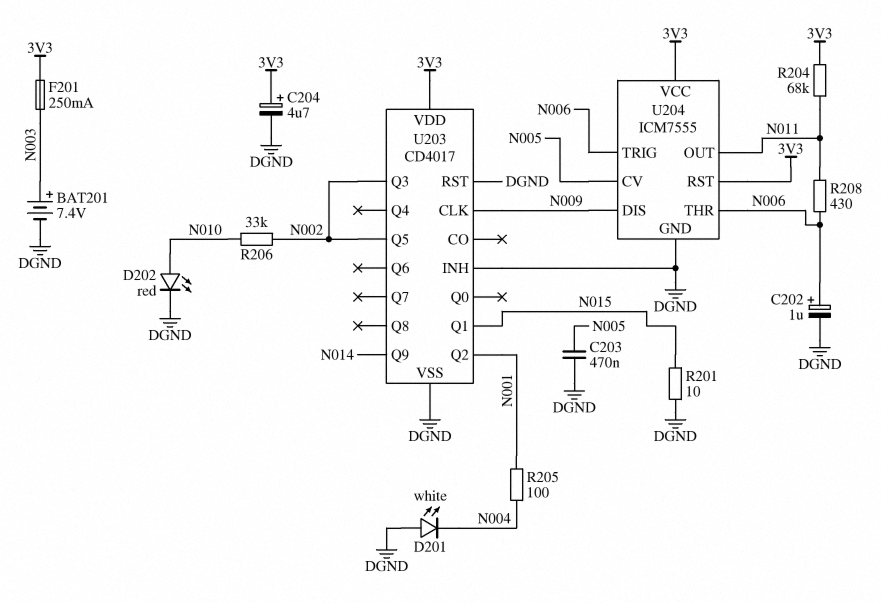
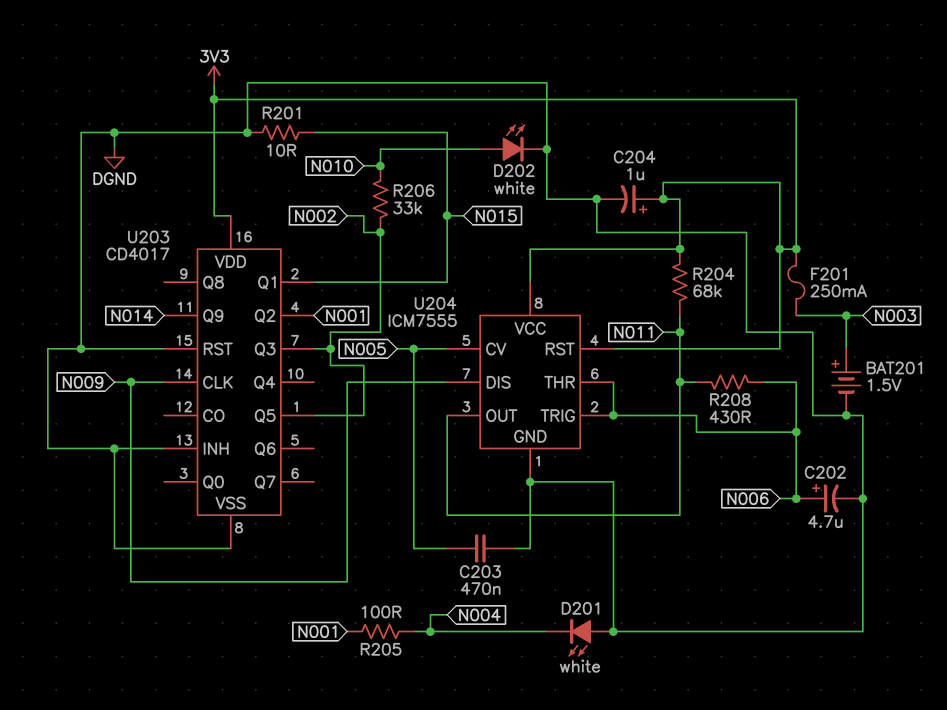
BAT201: 7.4V (plus N003, minus DGND) -> 1.5V (plus N003, minus DGND)
C202: 1uF (plus N006, minus DGND) -> 4.7uF (plus N006, minus DGND)
C204: 4.7uF (plus 3V3, minus DGND) -> 1uF (plus 3V3, minus DGND)
D202: LED red (A N010, K DGND) -> LED white (A N010, K DGND)

